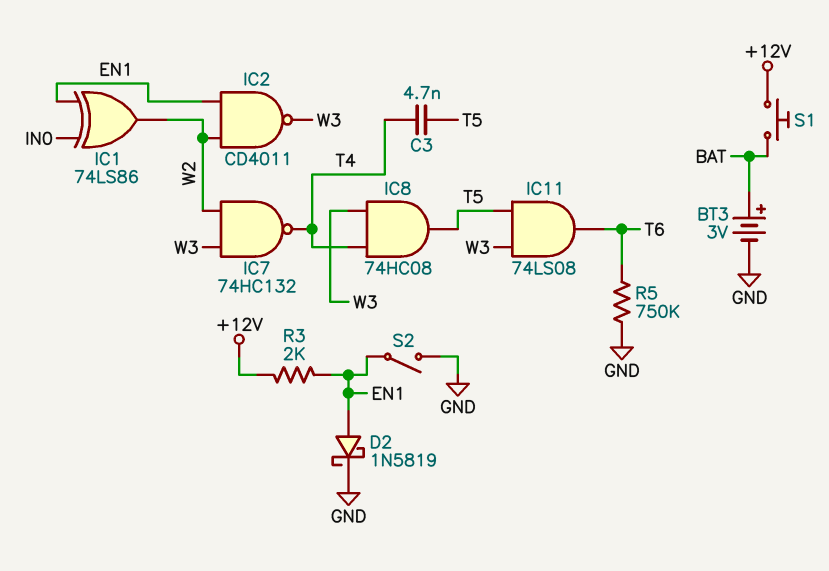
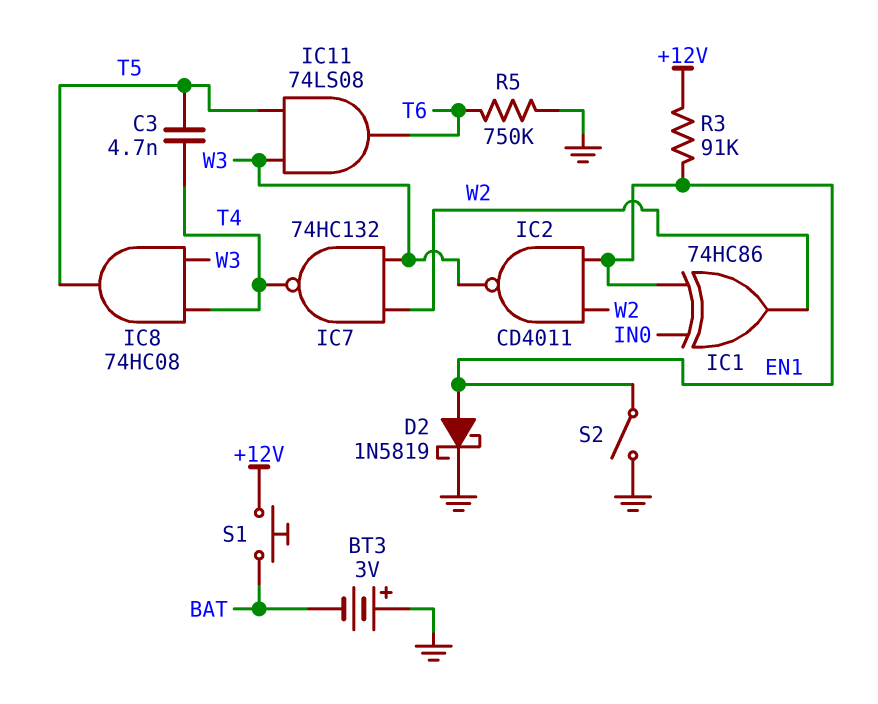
BT3: 3V (plus BAT, minus GND) -> 3V (plus GND, minus BAT)
IC1: XOR 74LS86 (in EN1, in IN0, out W2) -> XOR 74HC86 (in EN1, in IN0, out W2)
R3: 2k (+12V, EN1) -> 91k (+12V, EN1)

